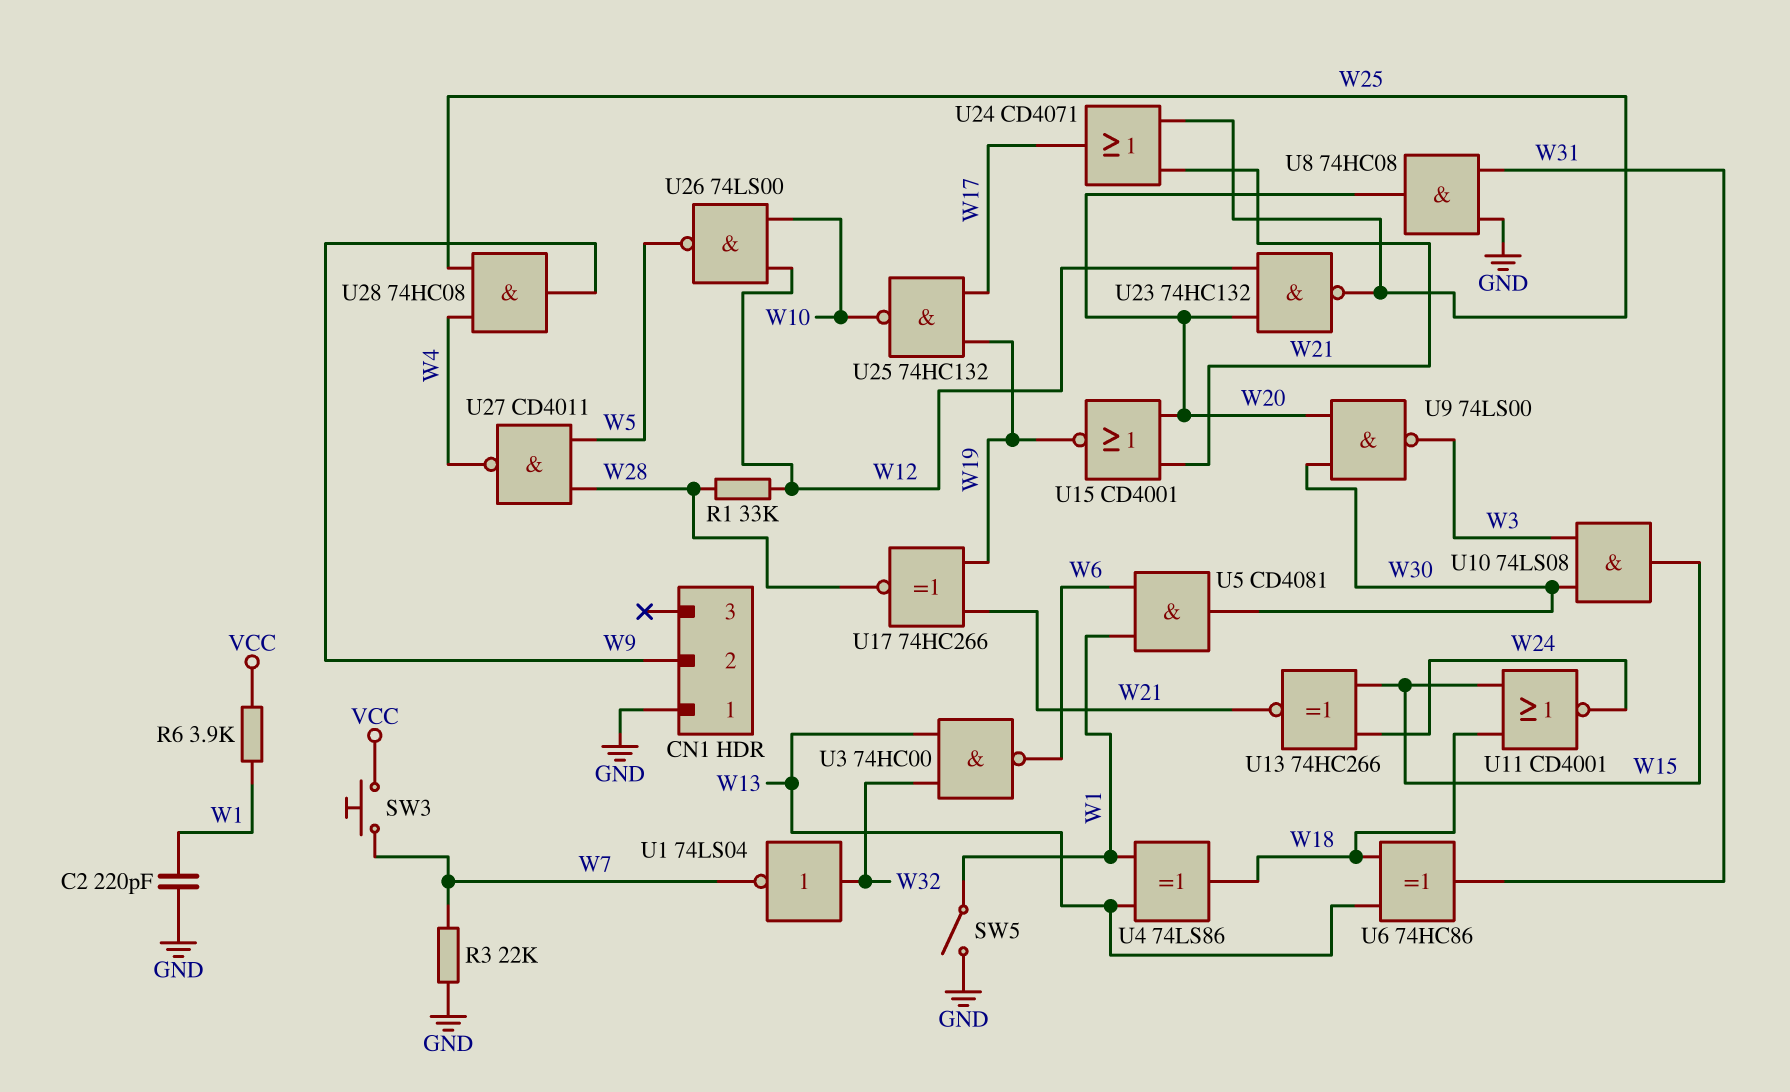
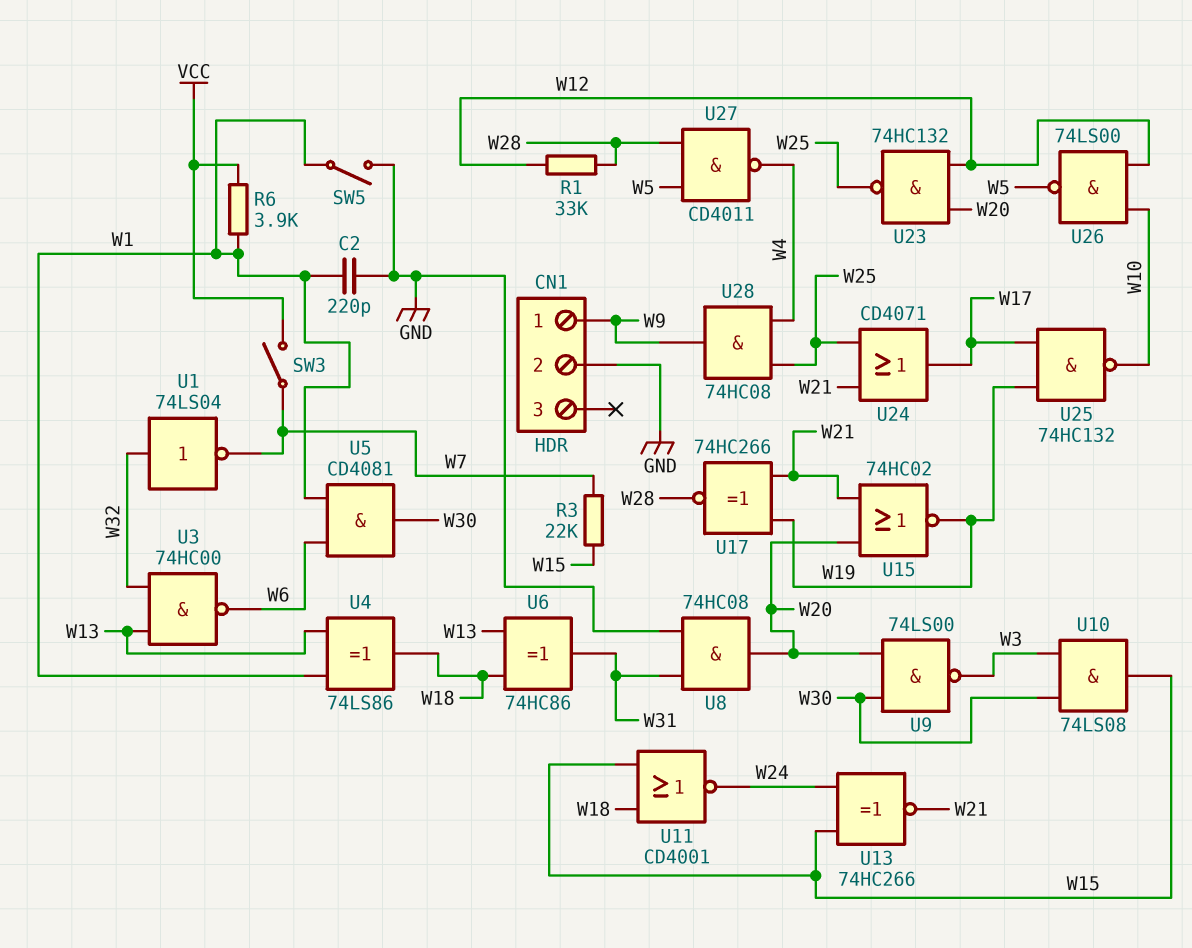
CN1 pin 1: GND -> W9
CN1 pin 2: W9 -> GND
R3: 22k (GND, W7) -> 22k (W7, W15)
SW3: button (VCC, W7) -> switch (VCC, W7)
U15: NOR CD4001 (in W20, in W21, out W19) -> NOR 74HC02 (in W20, in W21, out W19)

